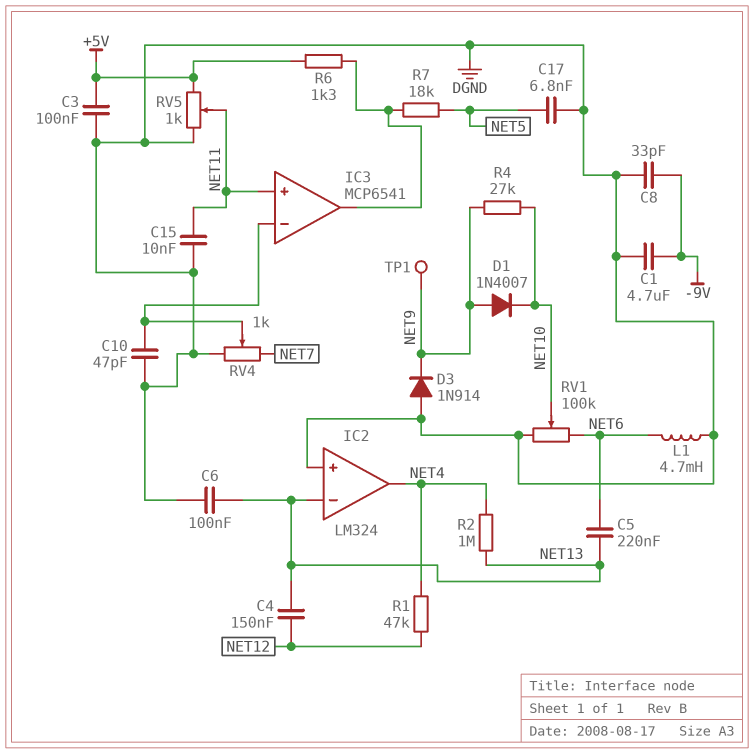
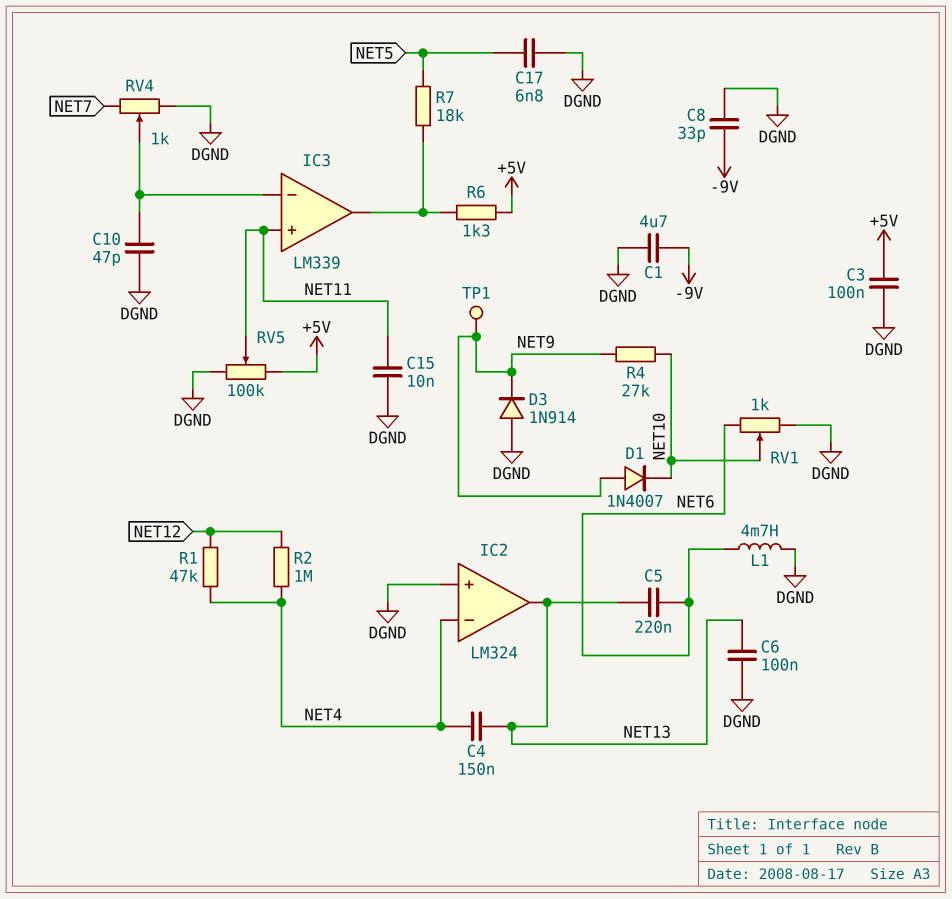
C4: 150nF (NET12, NET13) -> 150nF (NET4, NET13)
IC2 pin in-: NET13 -> NET4
IC2 pin out: NET4 -> NET13
IC3: MCP6541 -> LM339
R2: 1M (NET4, NET13) -> 1M (NET4, NET12)
RV1: 100k (DGND, NET6, wiper NET10) -> 1k (DGND, NET6, wiper NET10)
RV5: 1k (+5V, DGND, wiper NET11) -> 100k (+5V, DGND, wiper NET11)

